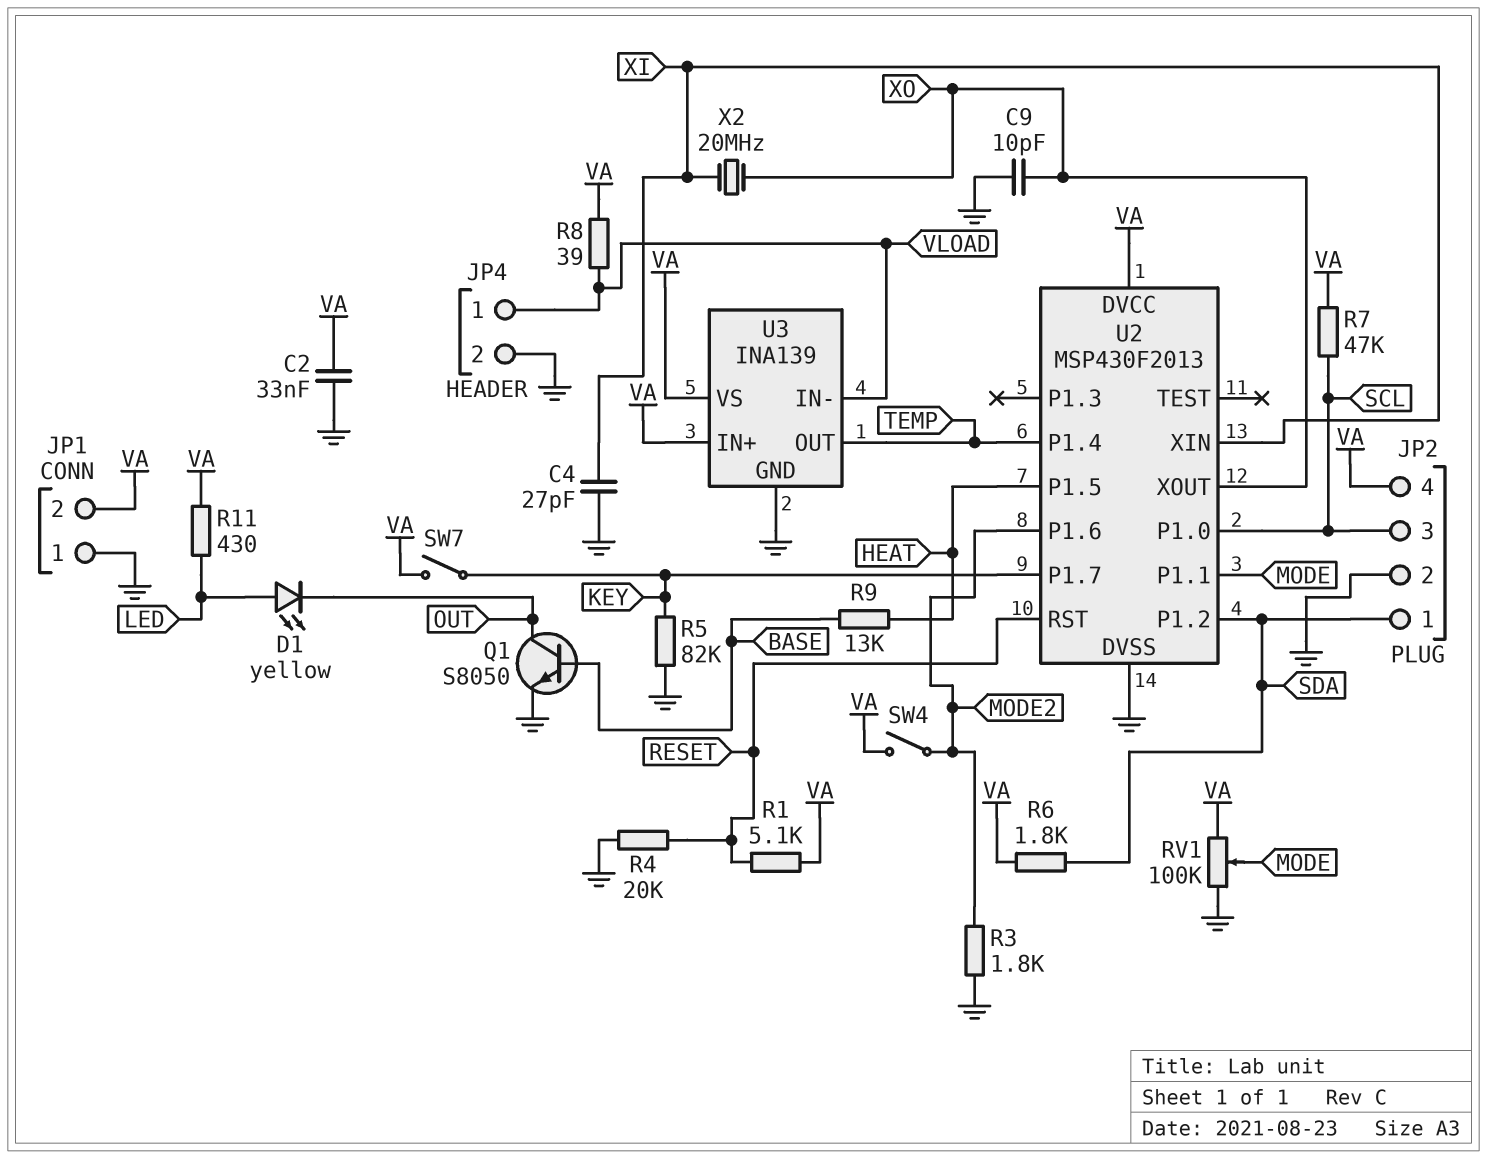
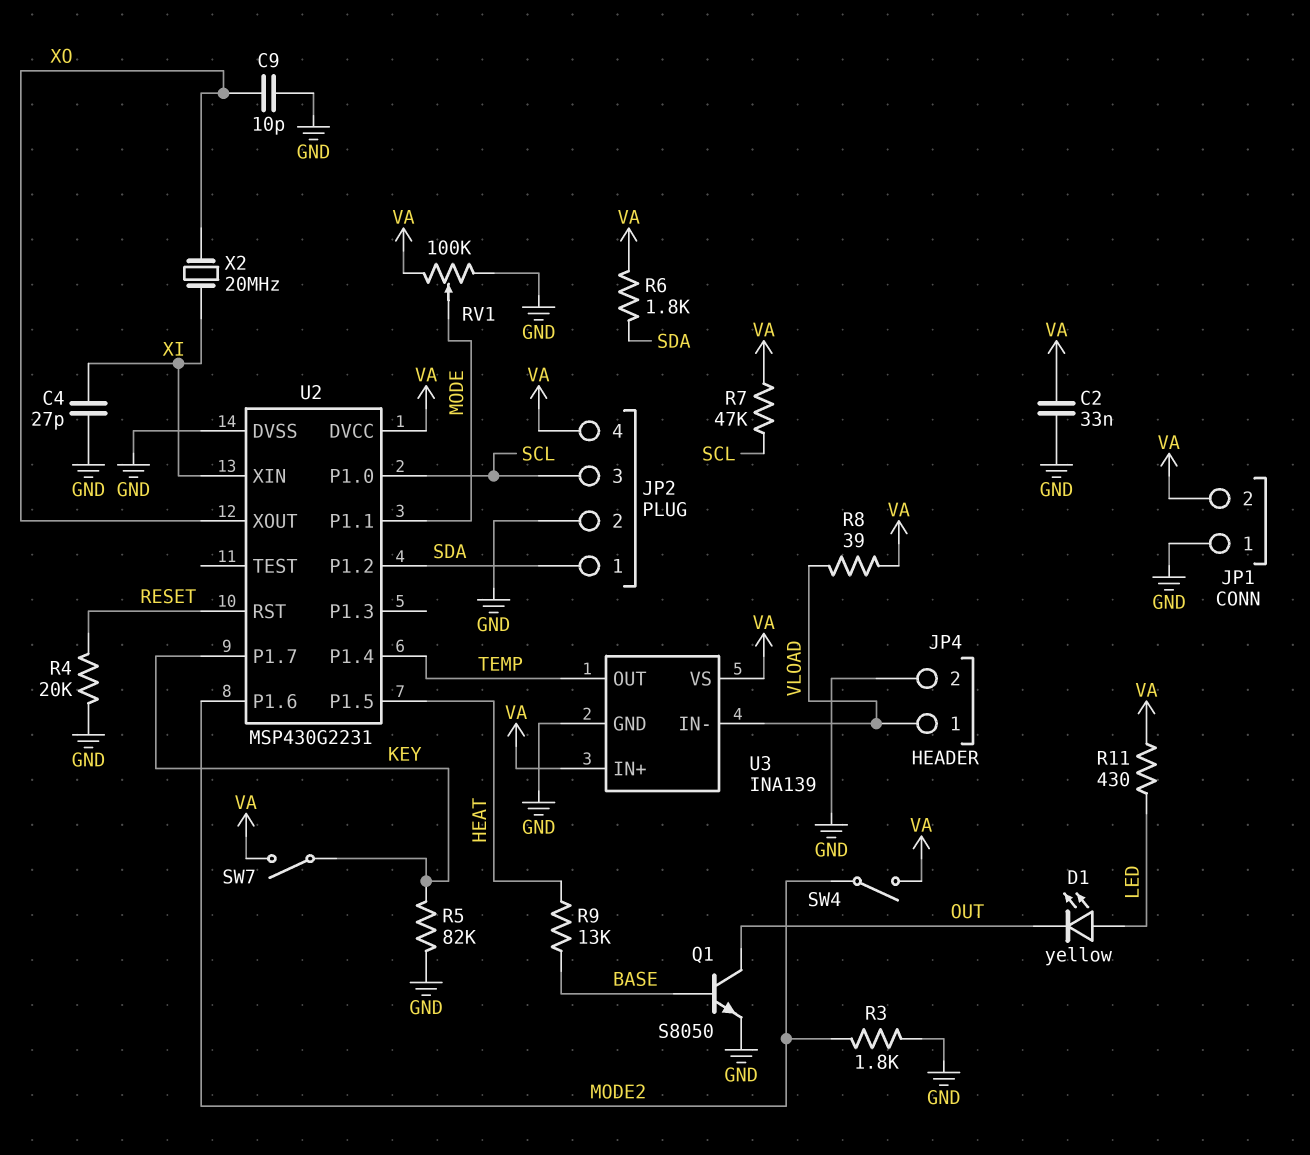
R1: 5.1k (RESET, VA) -> none
U2: MSP430F2013 -> MSP430G2231

